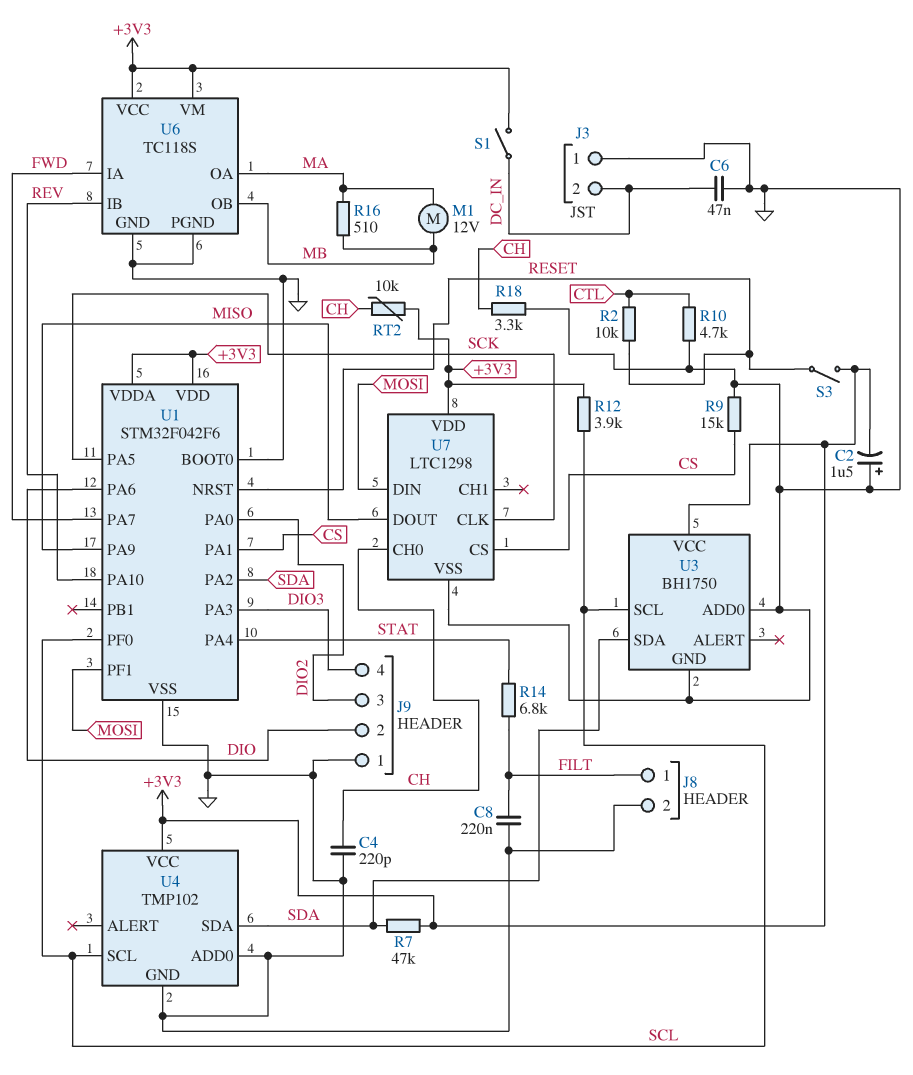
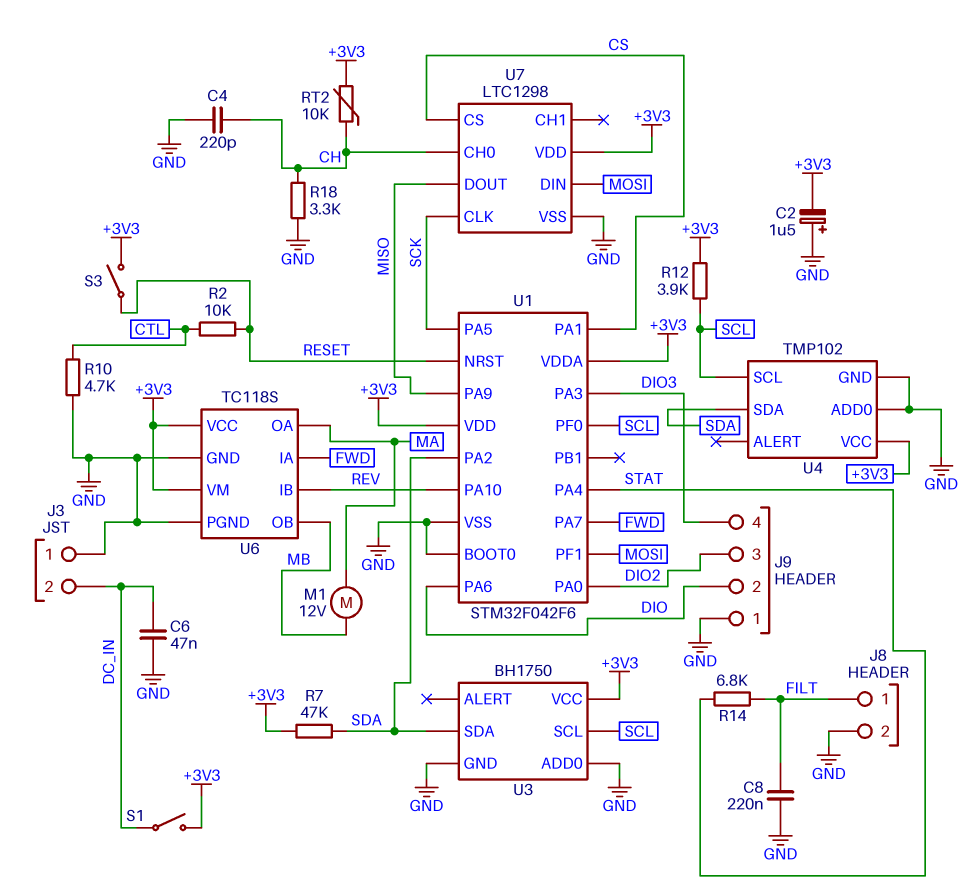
R9: 15k (CS, GND) -> none
R16: 510 (MA, MB) -> none

